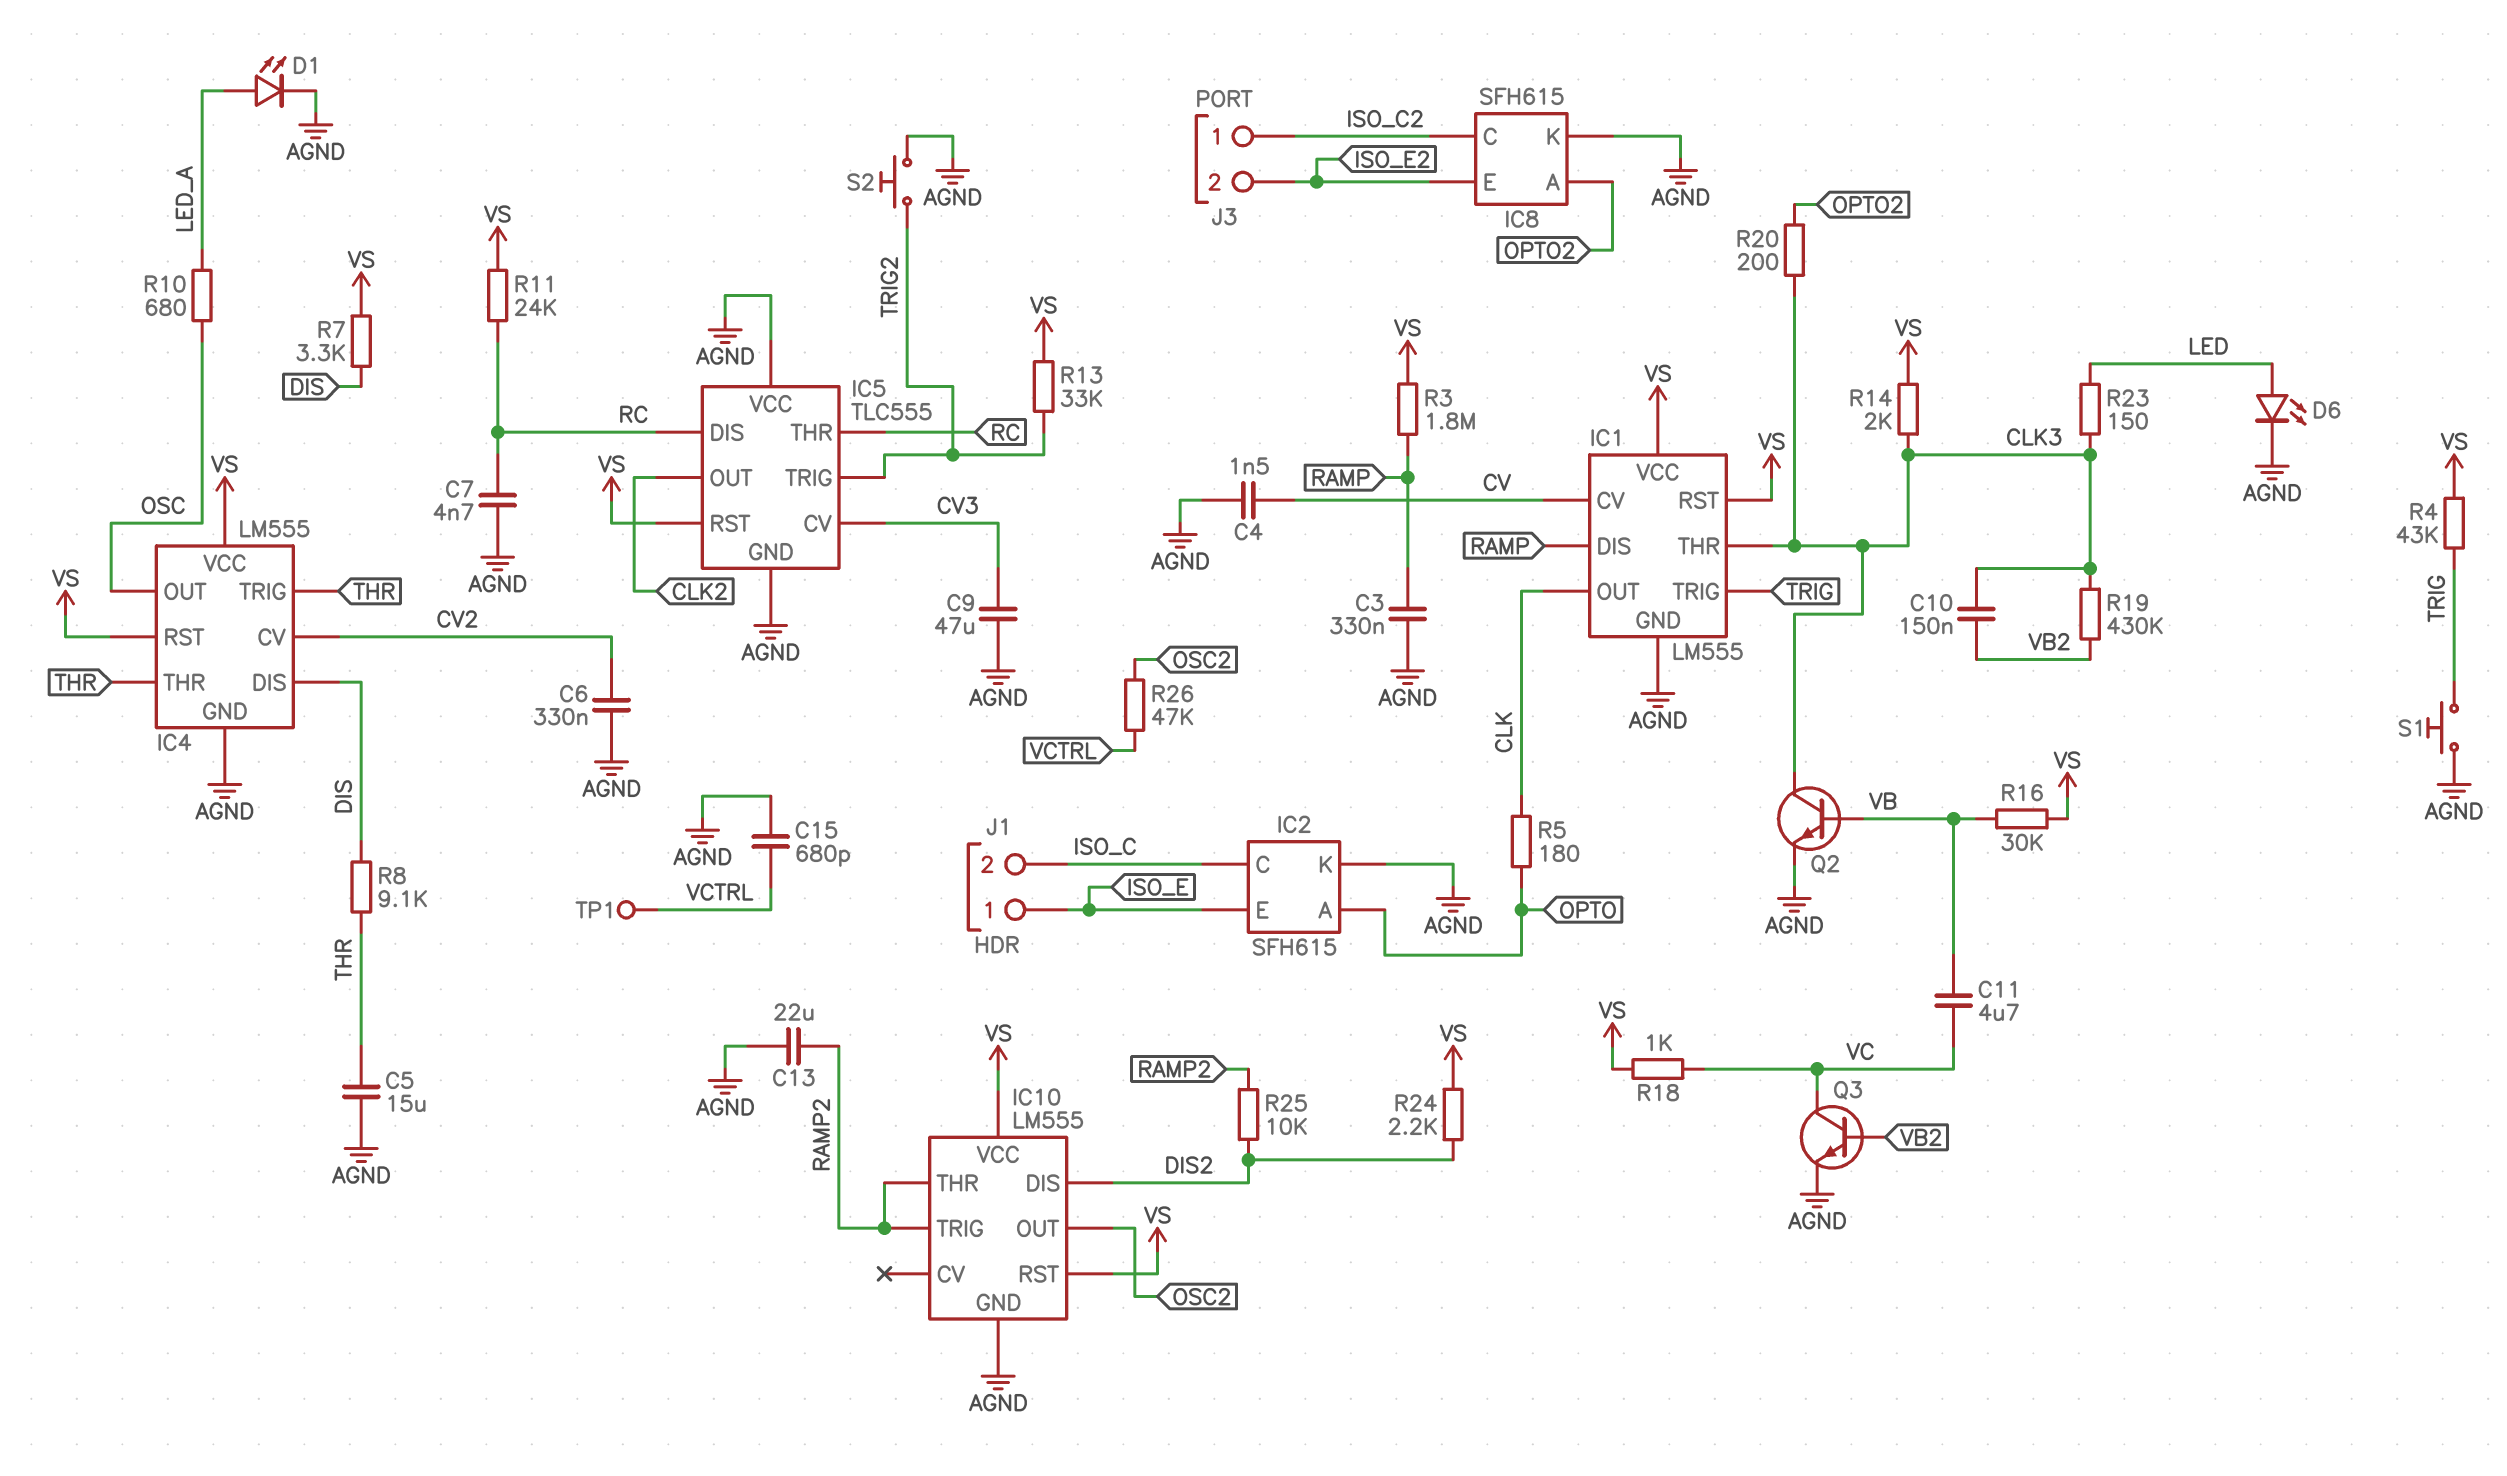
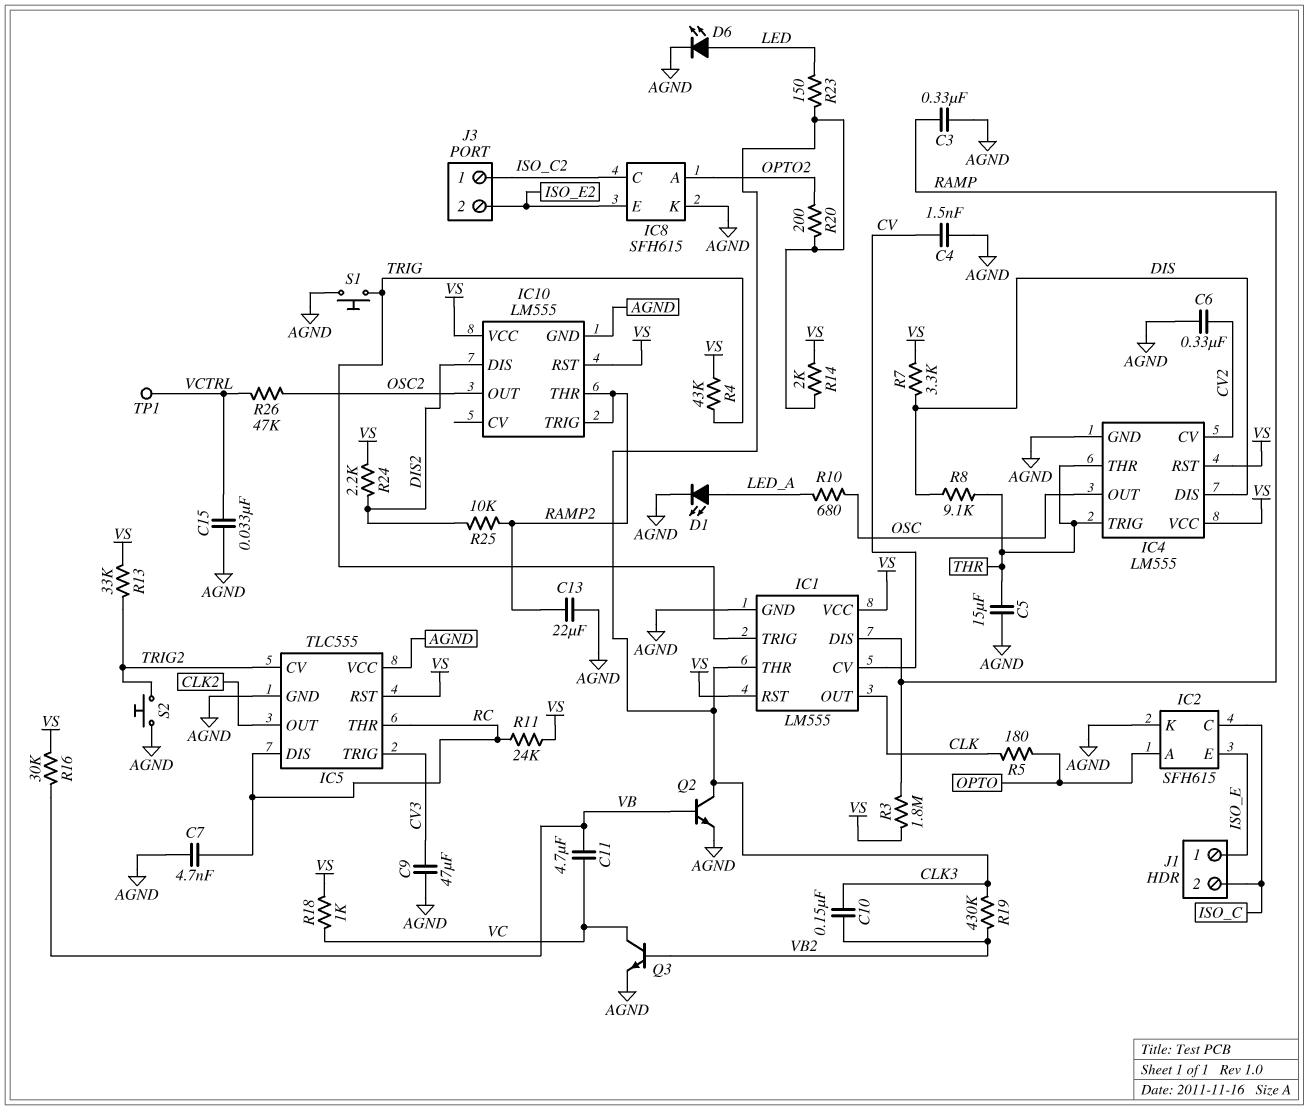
C15: 680pF (AGND, VCTRL) -> 33nF (AGND, VCTRL)
IC5 pin CV: CV3 -> TRIG2
IC5 pin TRIG: TRIG2 -> CV3

